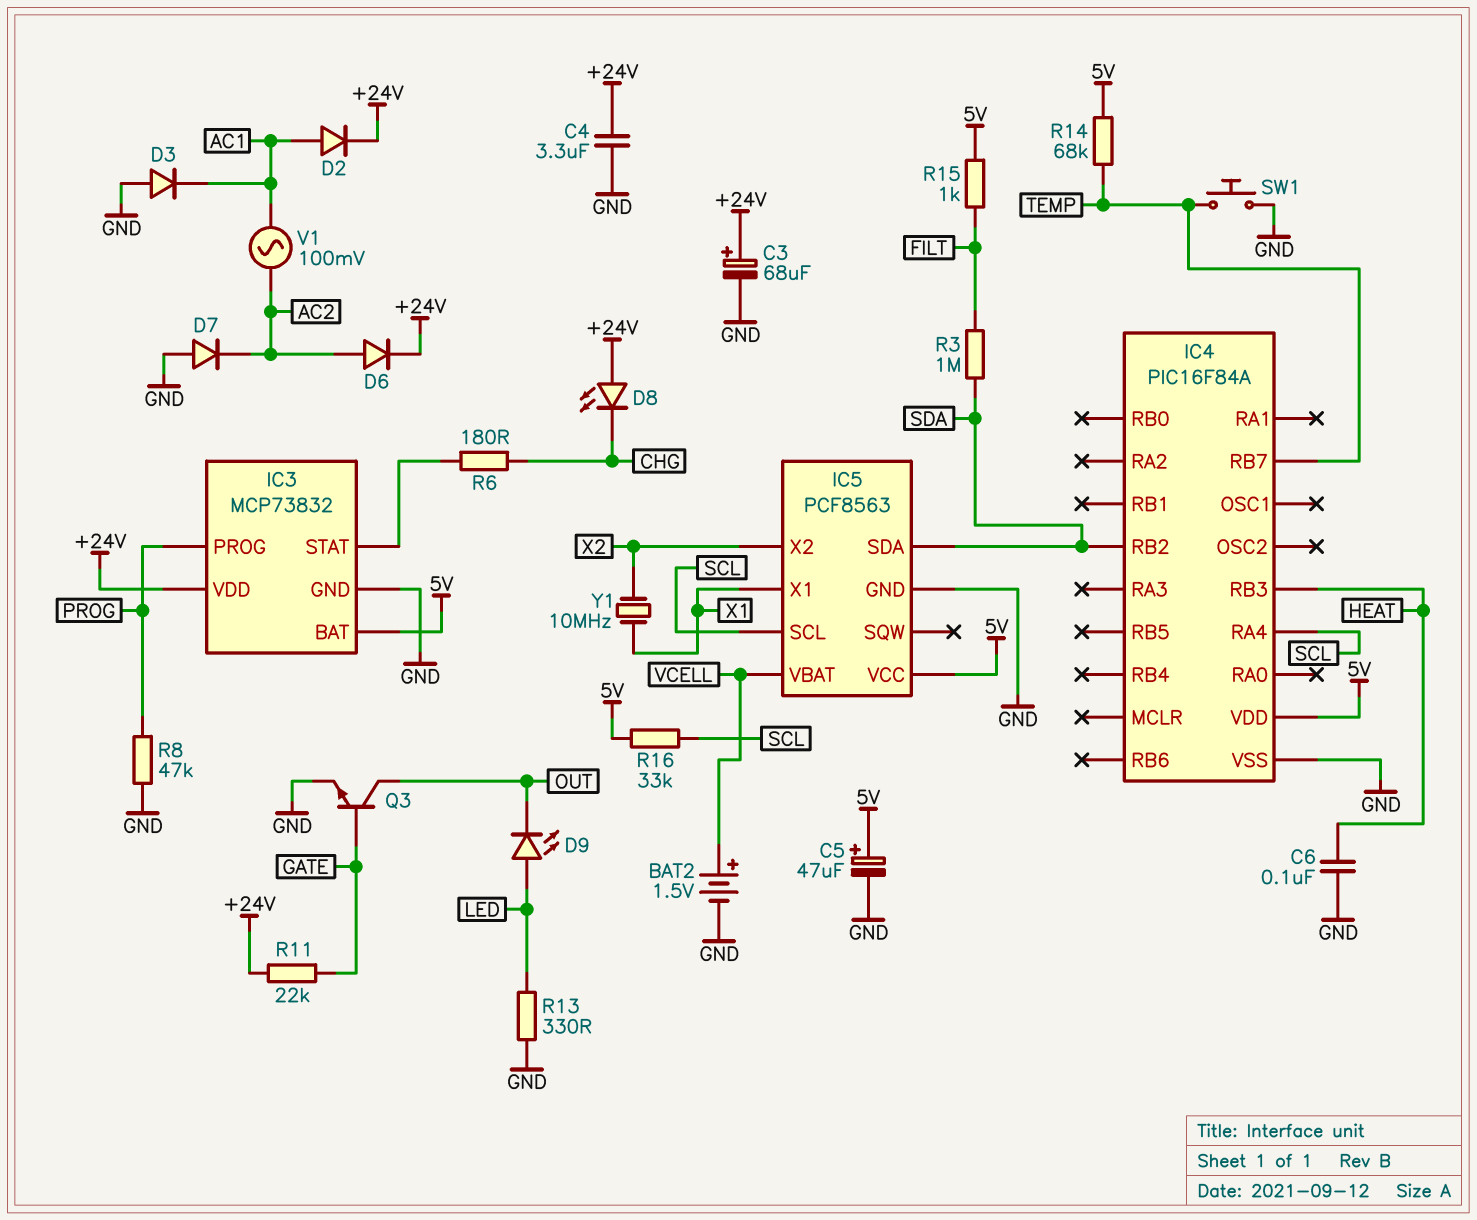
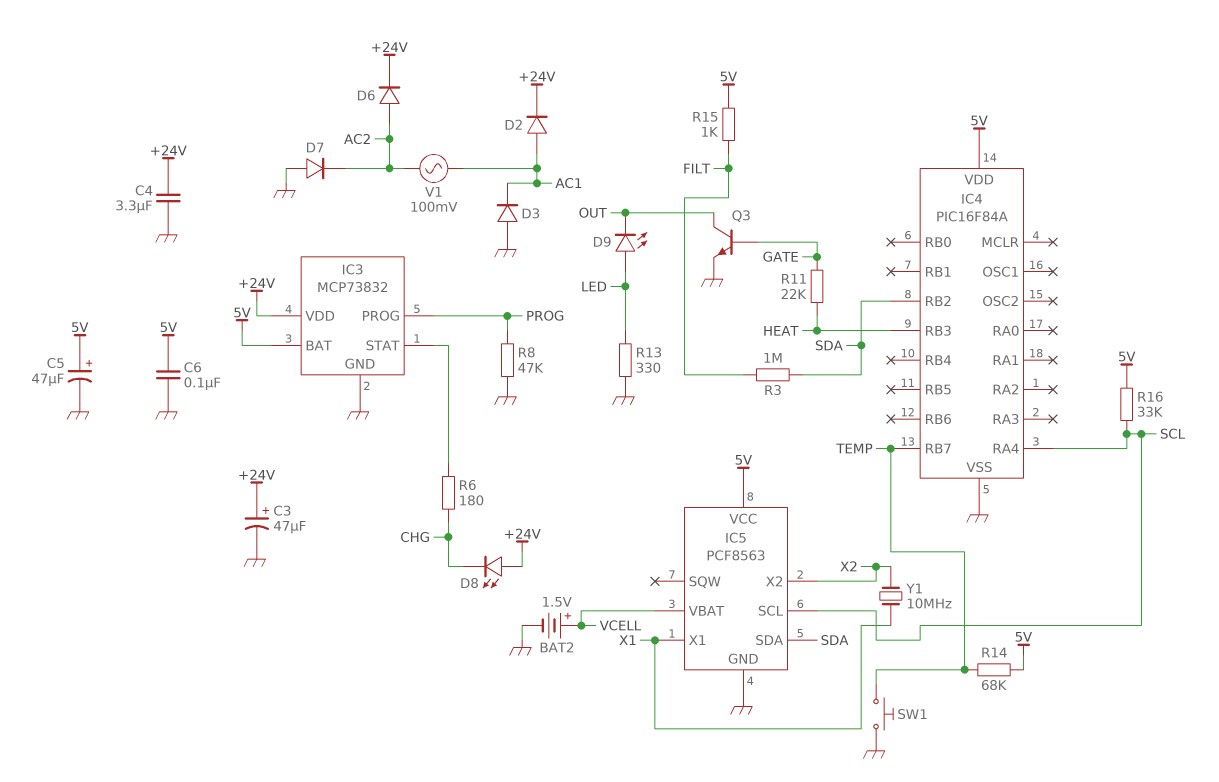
C3: 68uF (plus +24V, minus GND) -> 47uF (plus +24V, minus GND)
C6: 100nF (GND, HEAT) -> 100nF (5V, GND)
R11: 22k (+24V, GATE) -> 22k (GATE, HEAT)

